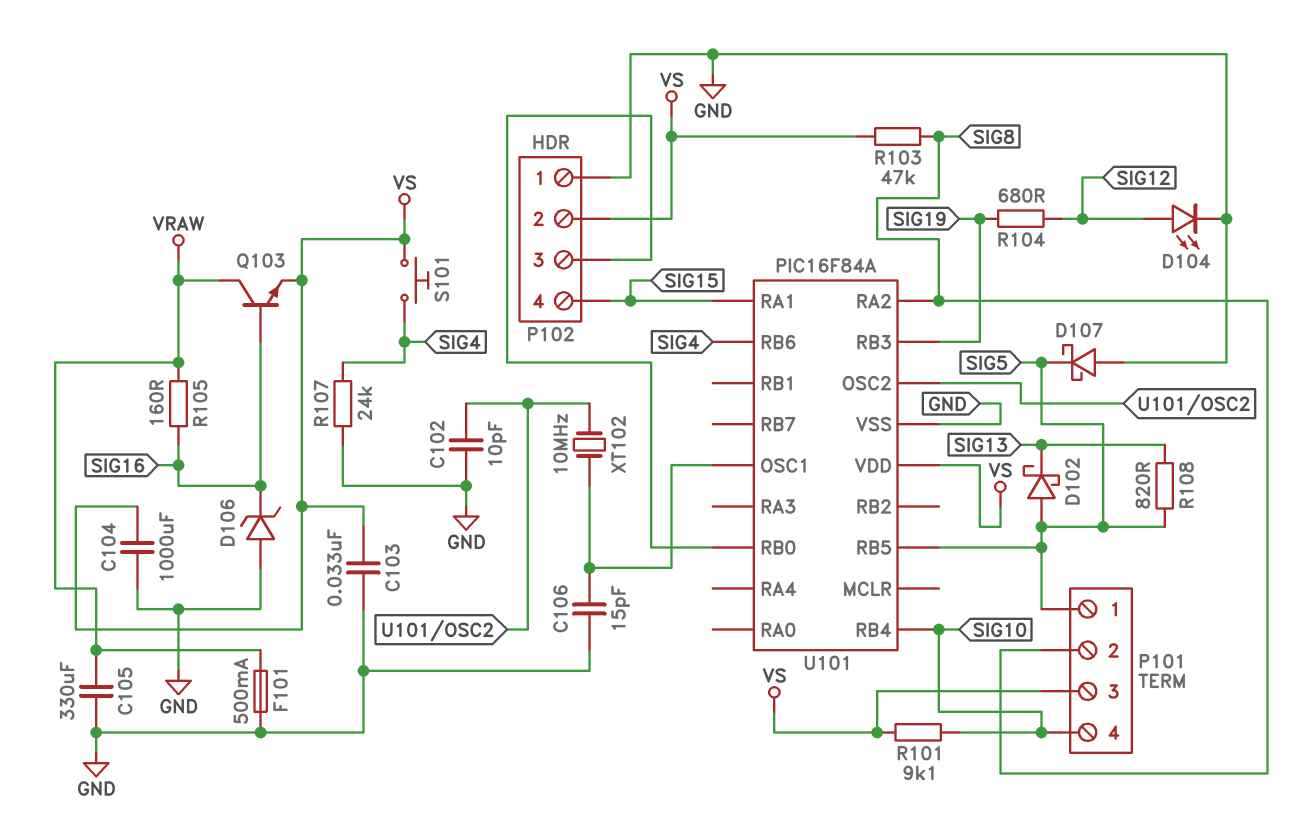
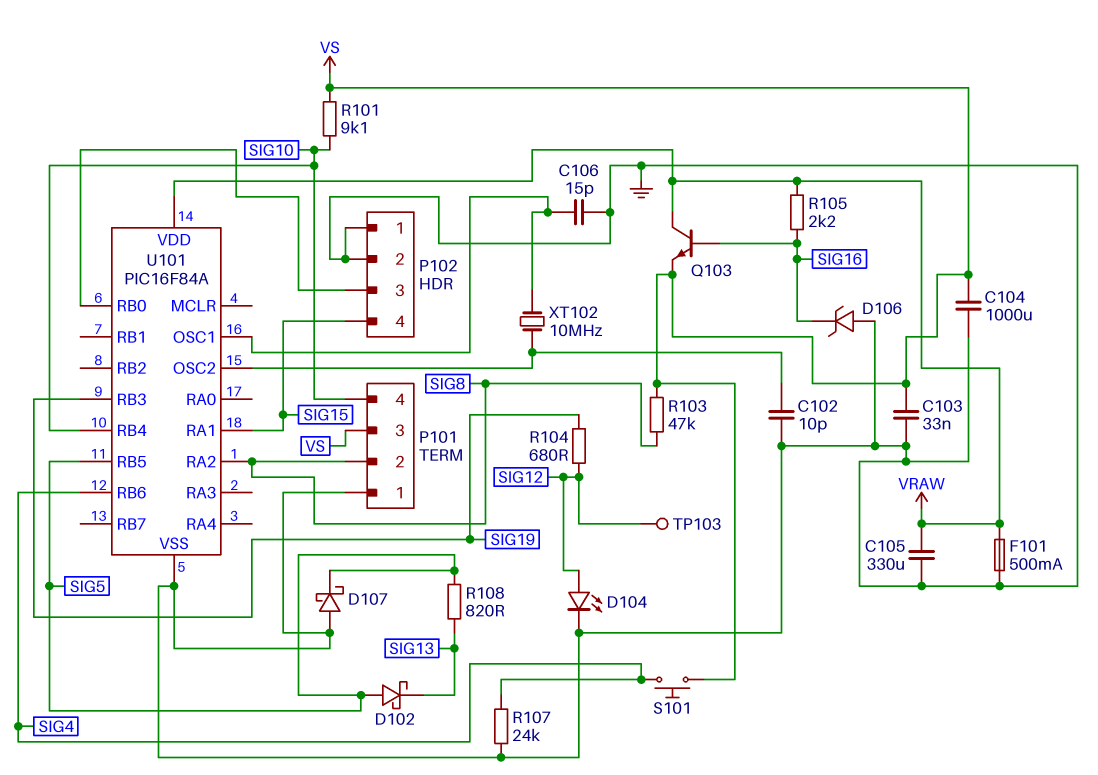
P101 pin 1: SIG5 -> GND
P102 pin 2: VS -> GND
R105: 160 (SIG16, VRAW) -> 2.2k (SIG16, VRAW)
TP103: none -> test point (SIG12)
U101 pin VDD: VS -> VRAW

